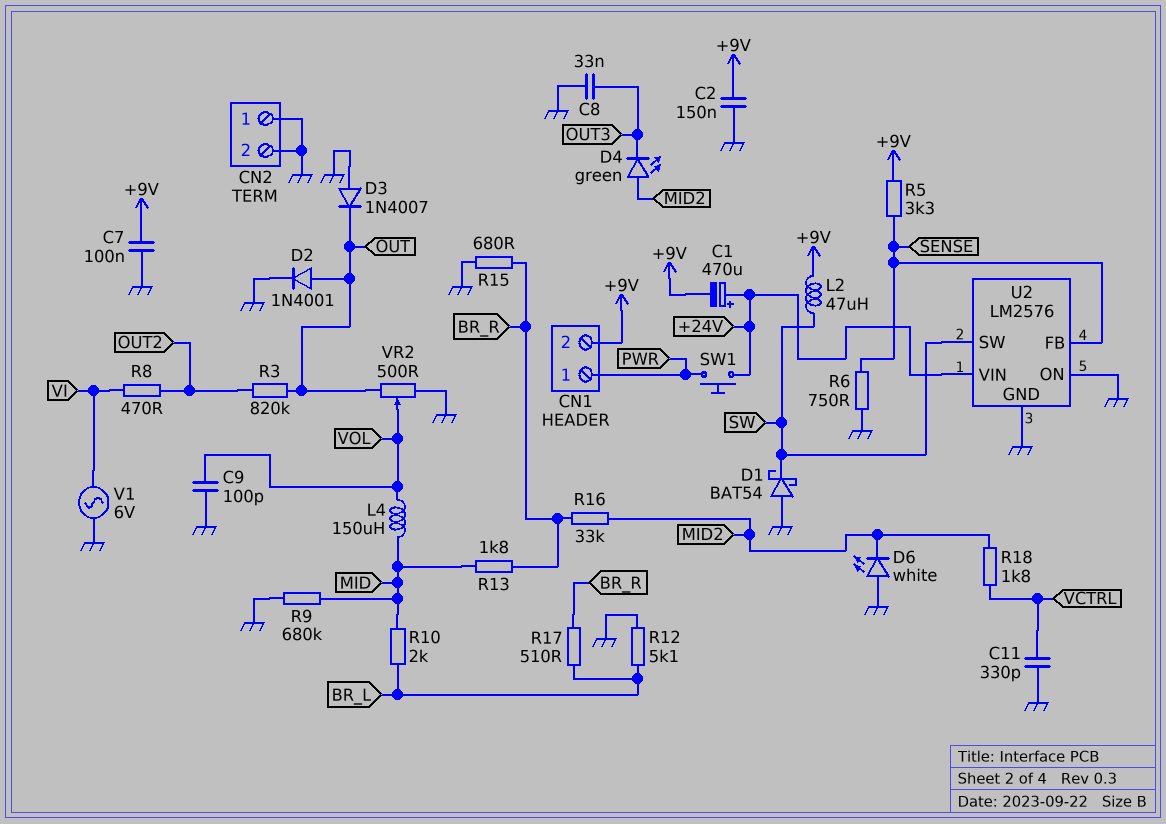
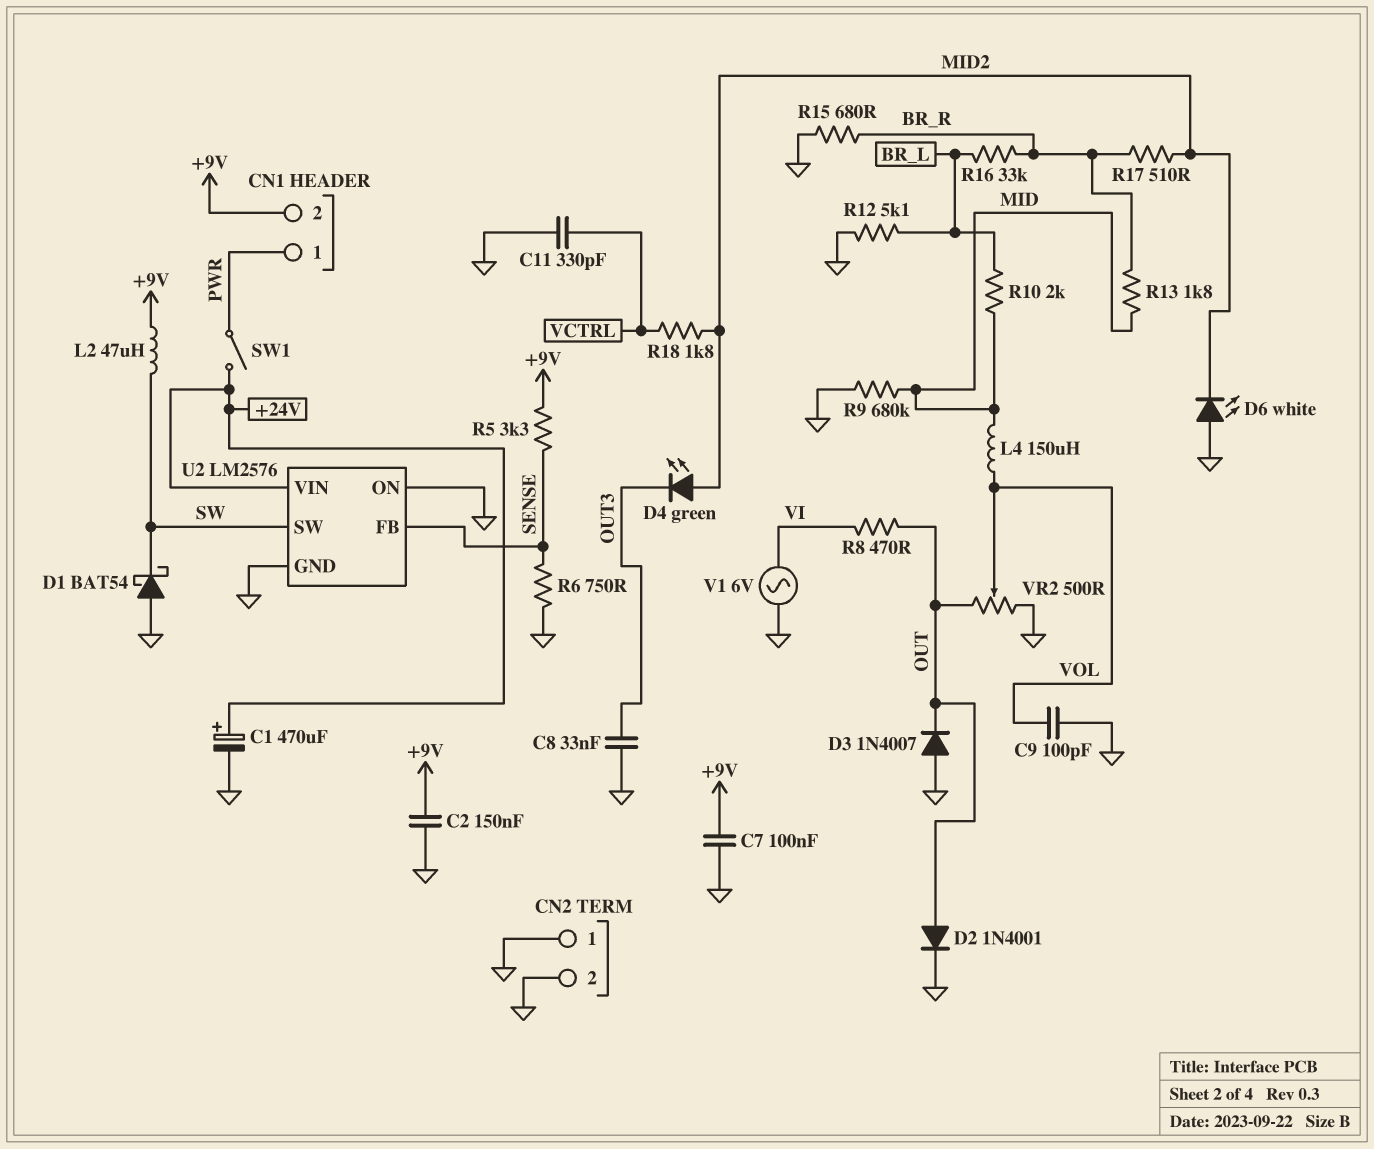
C1: 470uF (plus +24V, minus +9V) -> 470uF (plus +24V, minus GND)
R3: 820k (OUT, OUT2) -> none
R8: 470 (OUT2, VI) -> 470 (OUT, VI)
R16: 33k (BR_R, MID2) -> 33k (BR_L, BR_R)
R17: 510 (BR_L, BR_R) -> 510 (BR_R, MID2)
SW1: button (+24V, PWR) -> switch (+24V, PWR)

